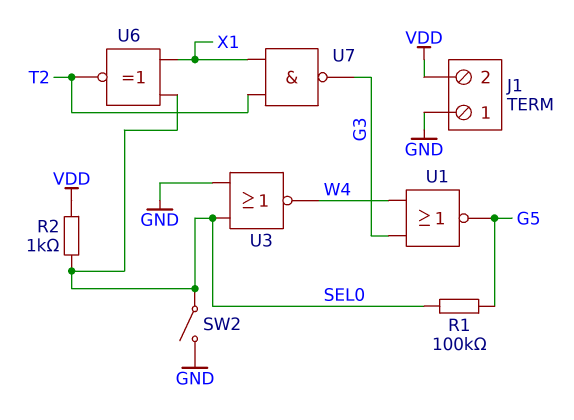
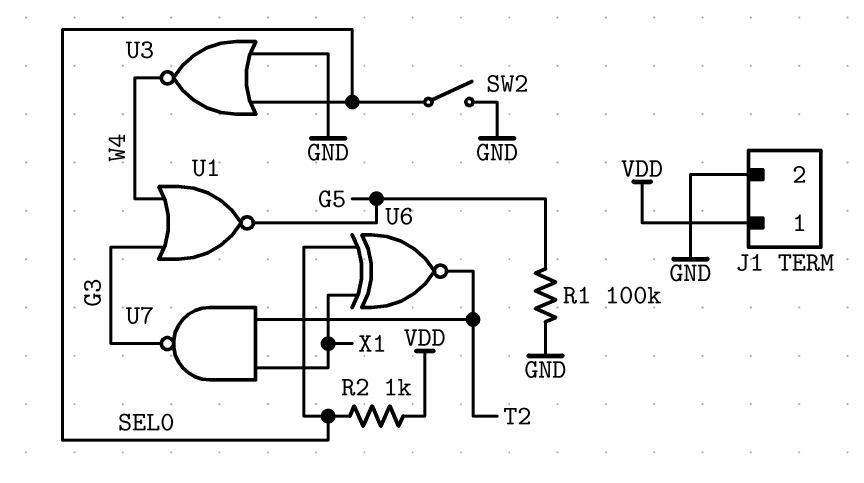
J1 pin 1: GND -> VDD
J1 pin 2: VDD -> GND
R1: 100k (G5, SEL0) -> 100k (G5, GND)

